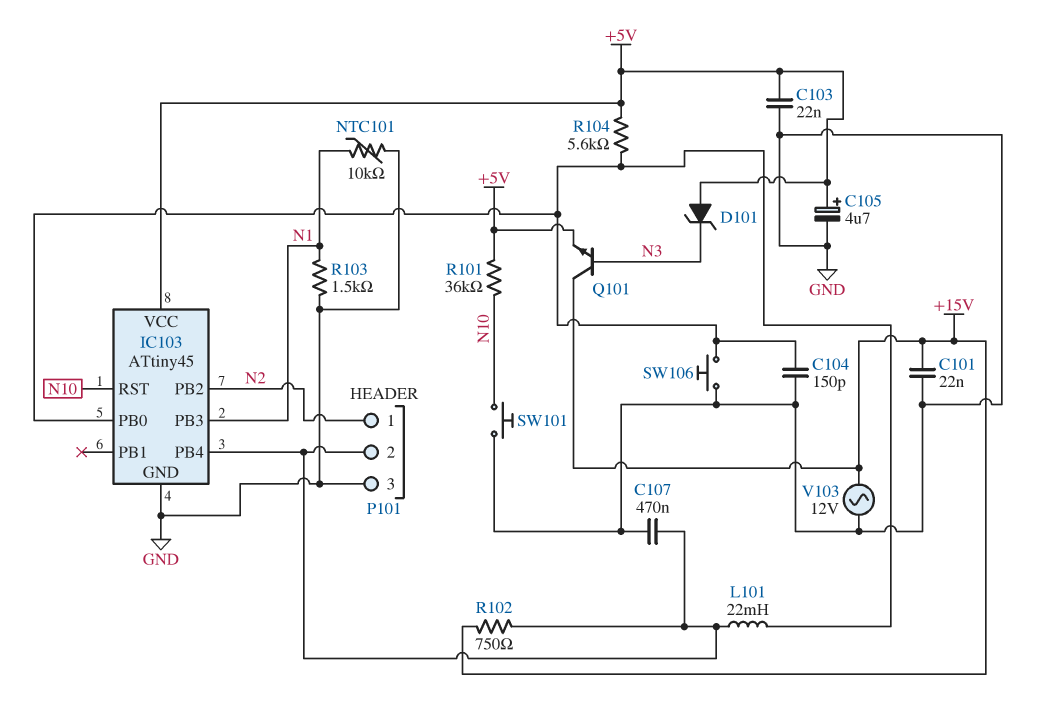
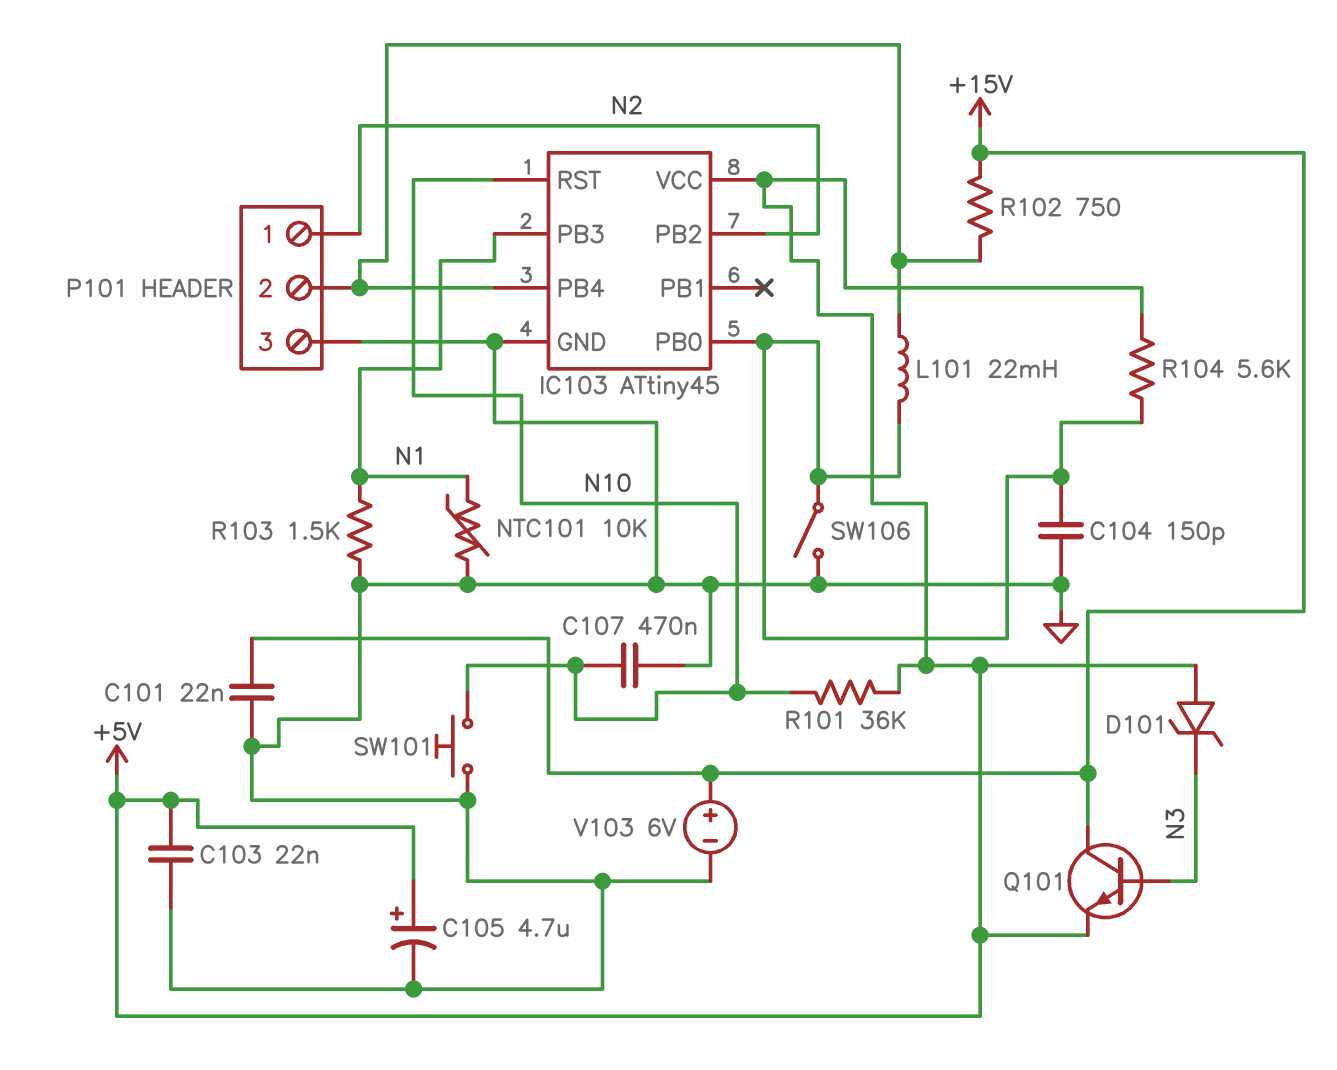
C107: 470nF (GND, IC103/PB4) -> 470nF (GND, N10)
SW106: button (GND, IC103/PB0) -> switch (GND, IC103/PB0)
V103: AC 12V (+15V, GND) -> 6V (plus +15V, minus GND)

